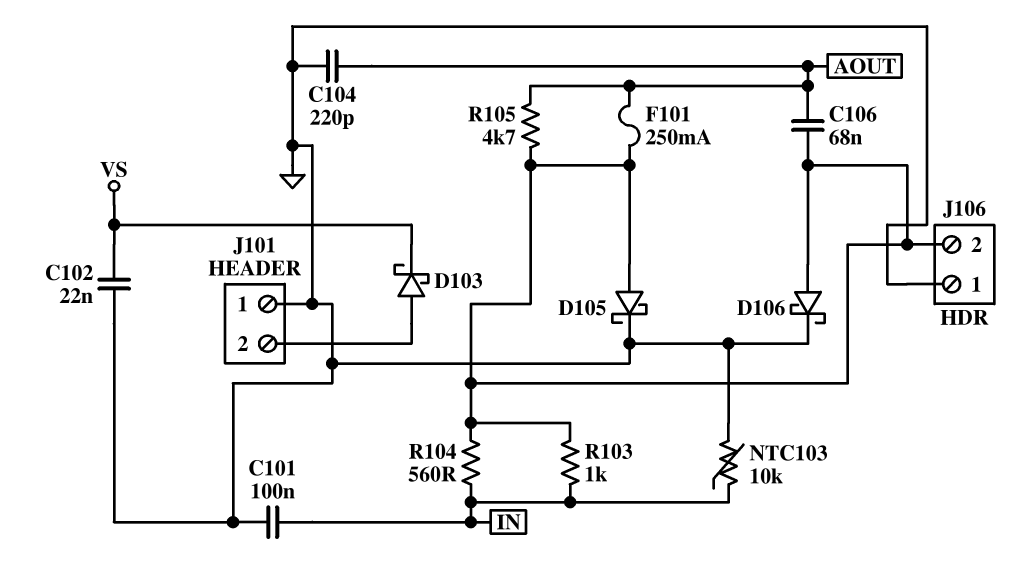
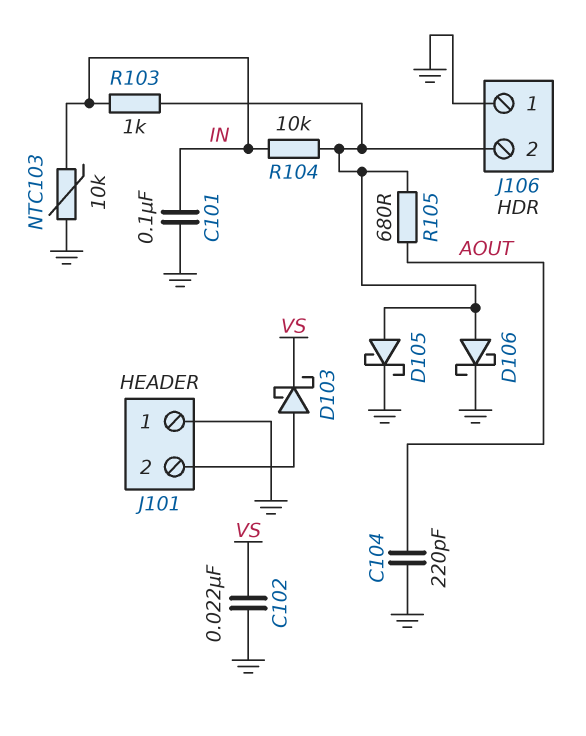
C106: 68nF (AOUT, J106/2) -> none
F101: 250mA (AOUT, J106/2) -> none
R104: 560 (IN, J106/2) -> 10k (IN, J106/2)
R105: 4.7k (AOUT, J106/2) -> 680 (AOUT, J106/2)

